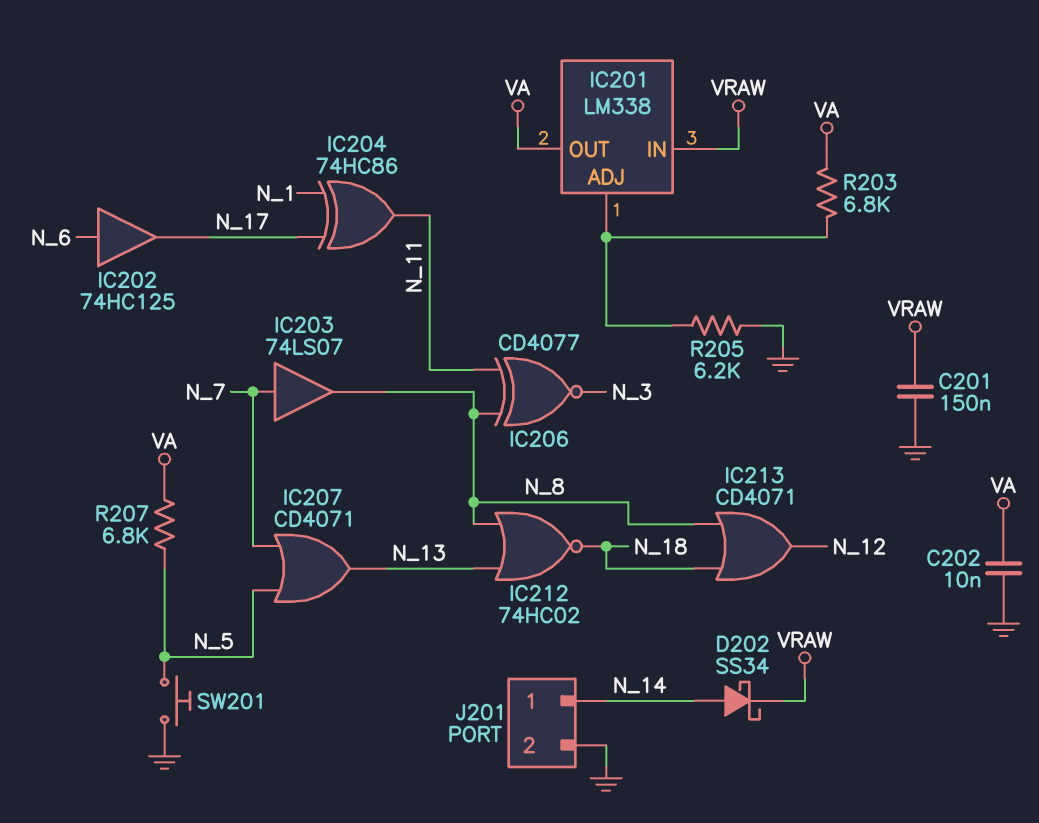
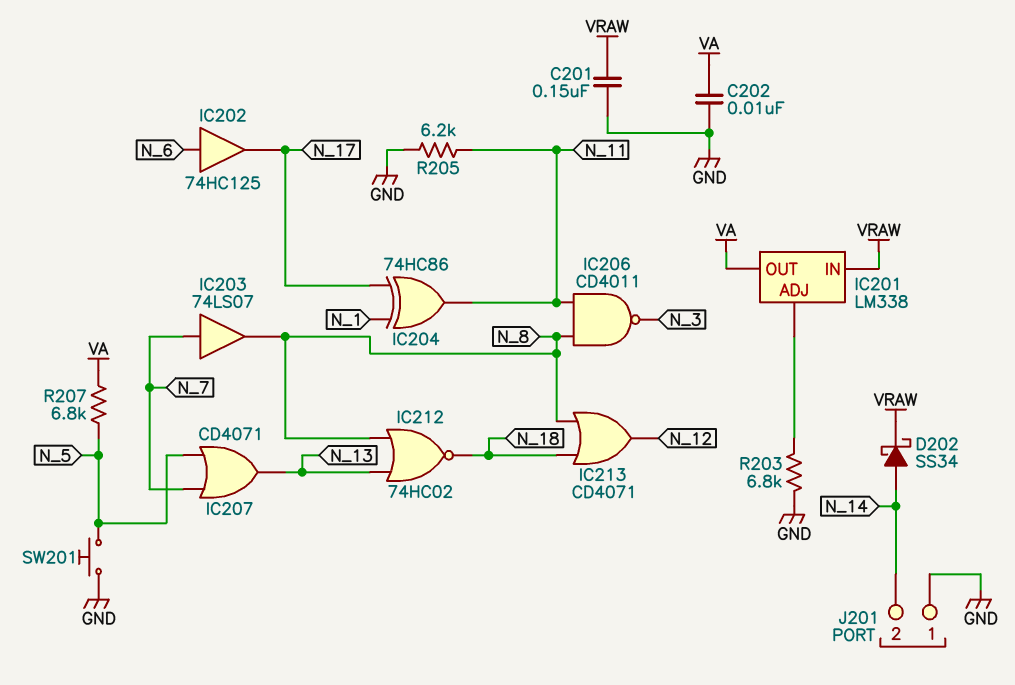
IC206: XNOR CD4077 (in N_8, in N_11, out N_3) -> NAND CD4011 (in N_8, in N_11, out N_3)
J201 pin 1: N_14 -> GND
J201 pin 2: GND -> N_14
R203: 6.8k (IC201/ADJ, VA) -> 6.8k (GND, IC201/ADJ)
R205: 6.2k (GND, IC201/ADJ) -> 6.2k (GND, N_11)

